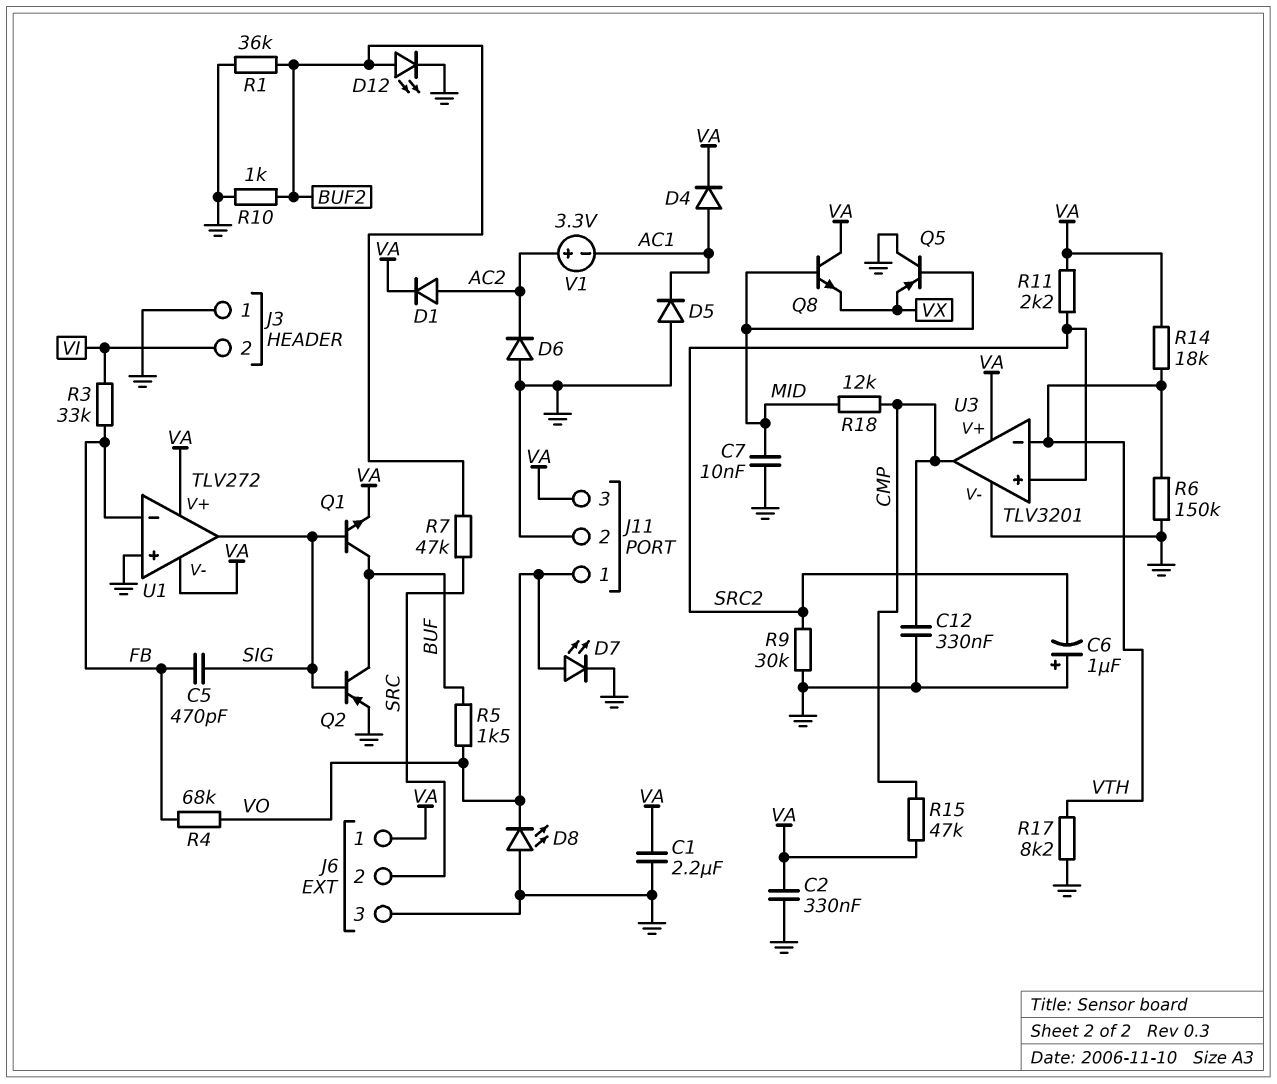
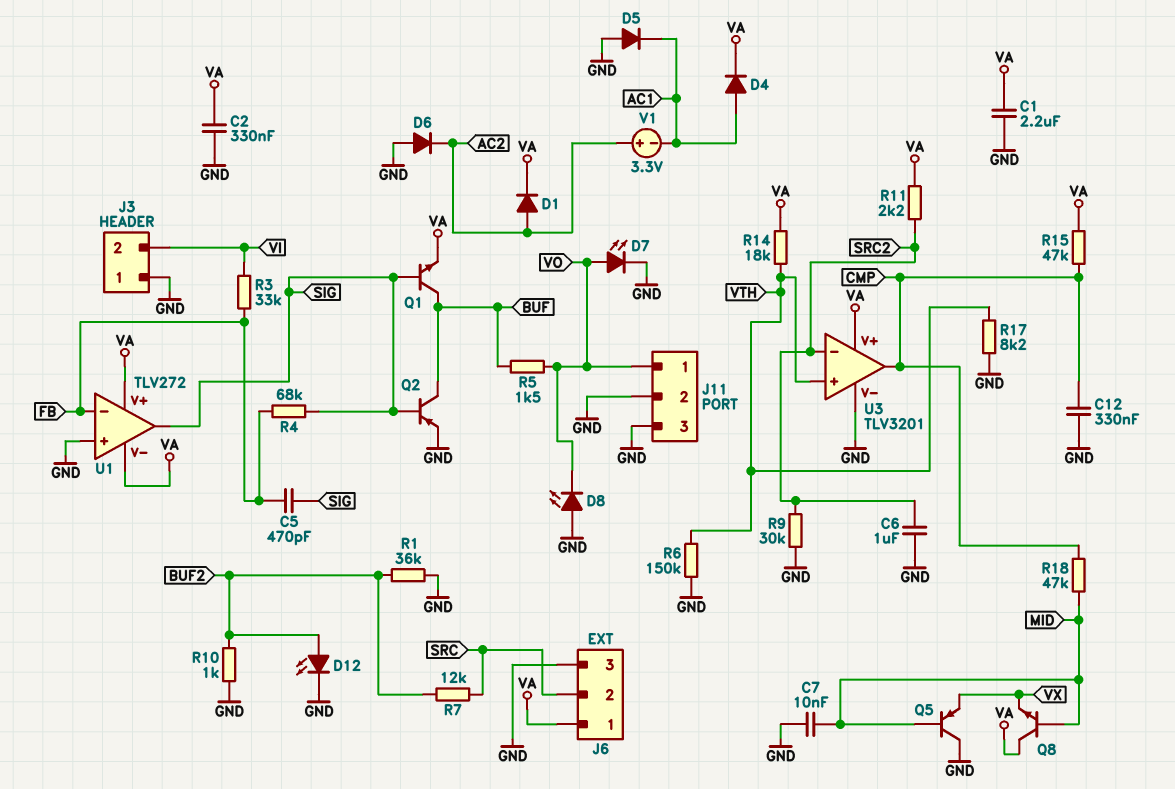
C6: 1uF (plus GND, minus SRC2) -> 1uF (GND, SRC2)
J11 pin 3: VA -> GND
R4: 68k (FB, VO) -> 68k (FB, SIG)
R7: 47k (BUF2, SRC) -> 12k (BUF2, SRC)
R18: 12k (CMP, MID) -> 47k (CMP, MID)
U3 pin in+: SRC2 -> VTH
U3 pin in-: VTH -> SRC2

